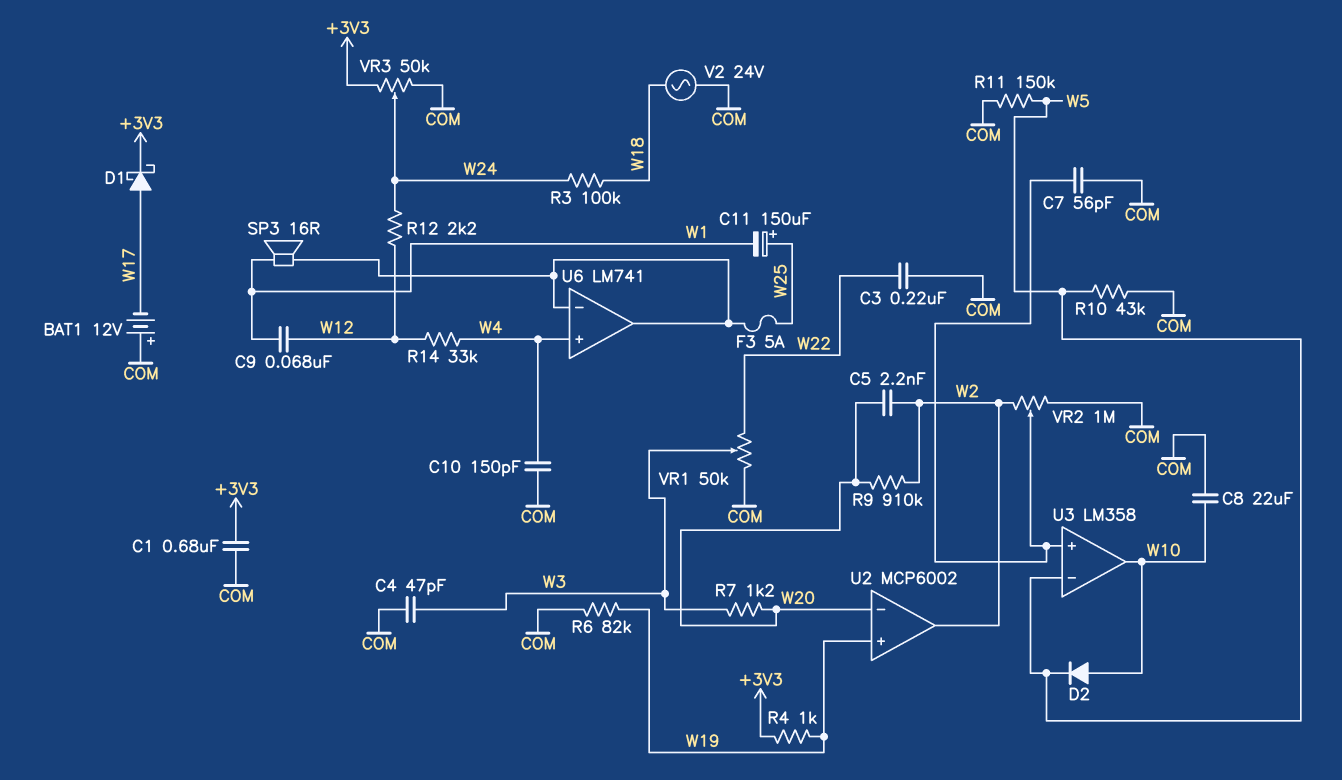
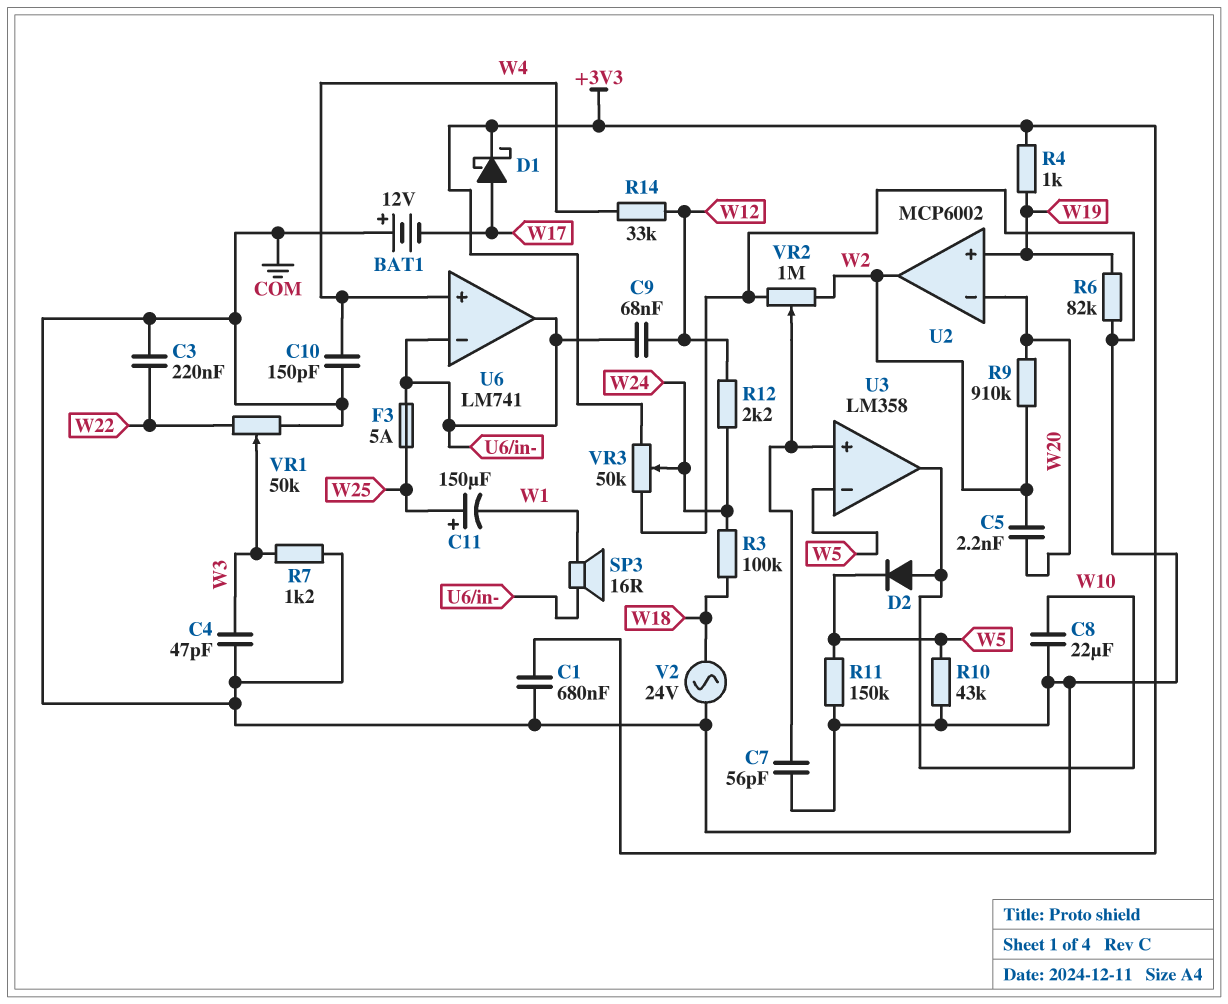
C9: 68nF (W1, W12) -> 68nF (U6/in-, W12)
R7: 1.2k (W3, W20) -> 1.2k (COM, W3)

